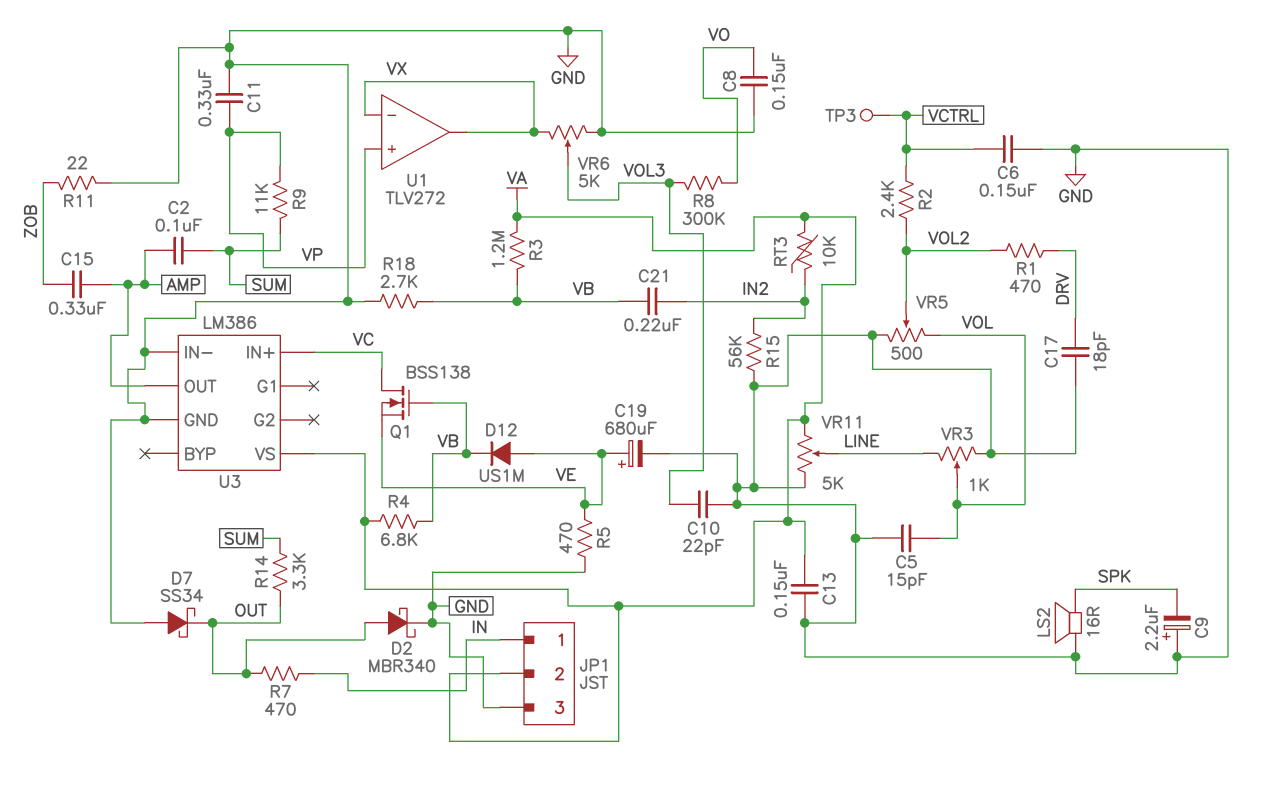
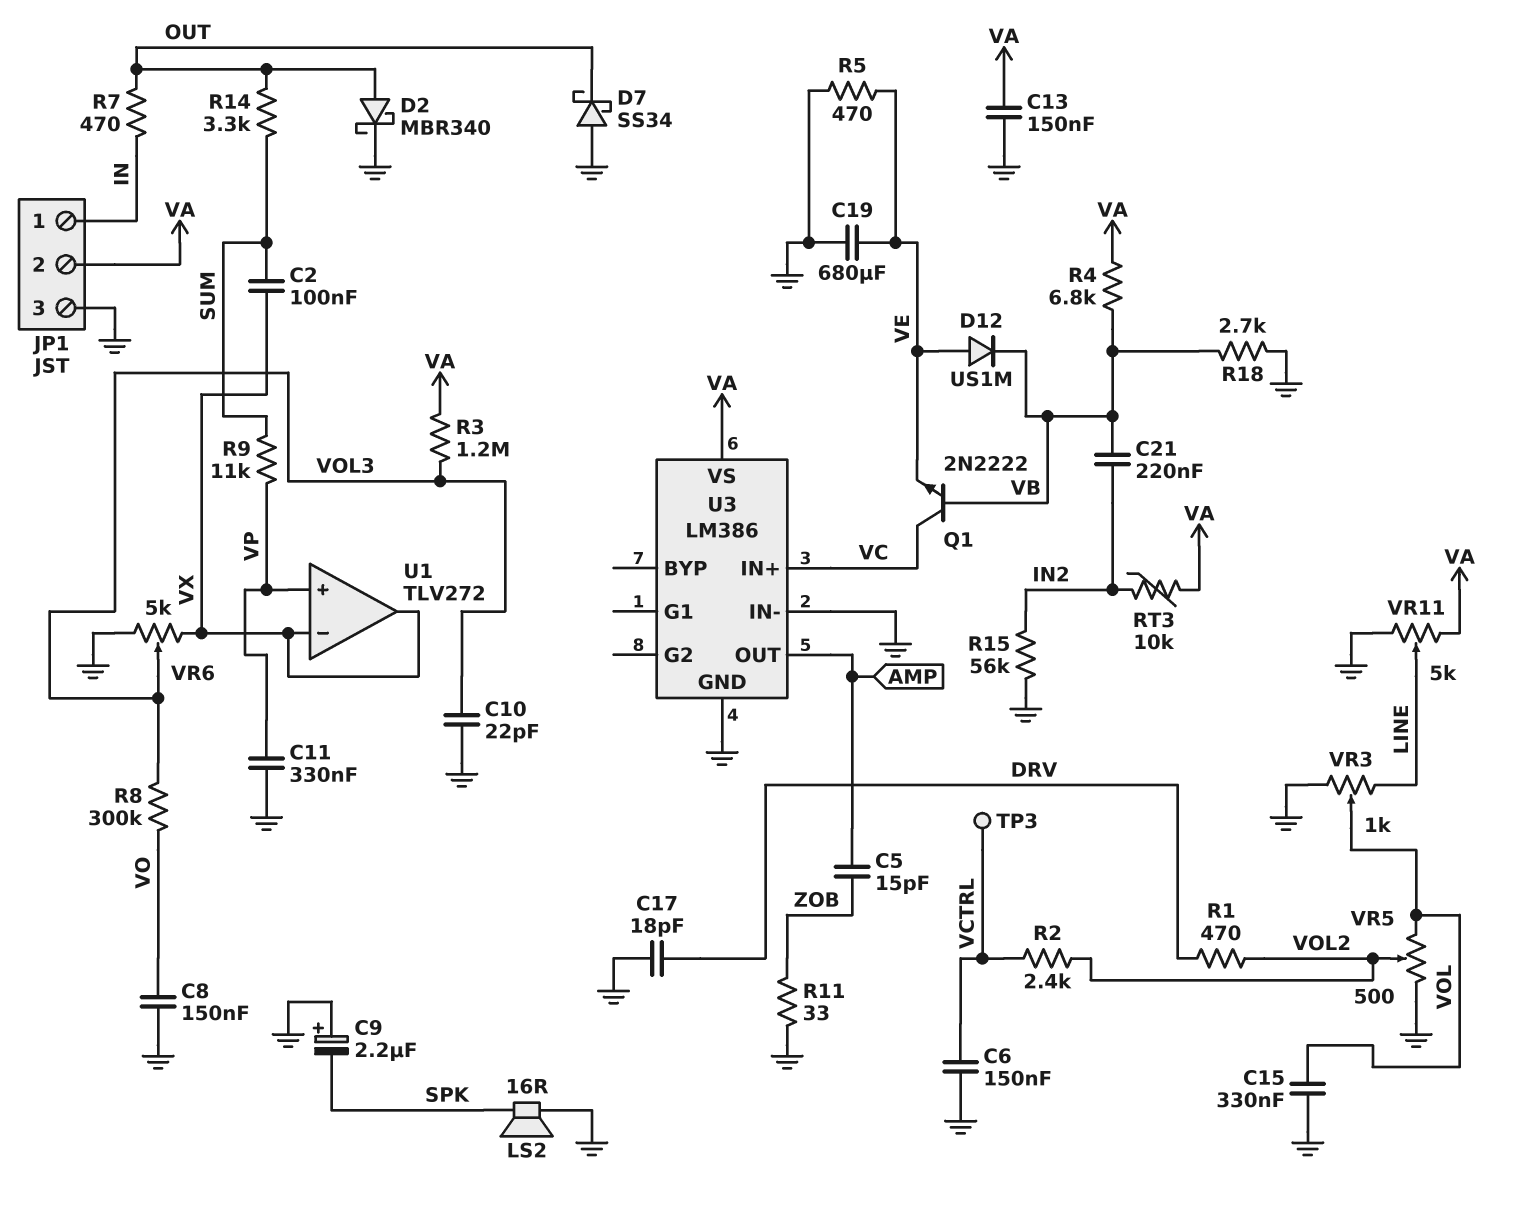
C2: 100nF (AMP, SUM) -> 100nF (SUM, VX)
C5: 15pF (GND, VOL) -> 15pF (AMP, ZOB)
C15: 330nF (AMP, ZOB) -> 330nF (GND, VOL)
C19: 680uF (plus VE, minus GND) -> 680uF (GND, VE)
Q1: NMOS BSS138 (G VB, D VC, S VE) -> NPN 2N2222 (B VB, C VC, E VE)
R3: 1.2M (VA, VB) -> 1.2M (VA, VOL3)
R11: 22 (GND, ZOB) -> 33 (GND, ZOB)

